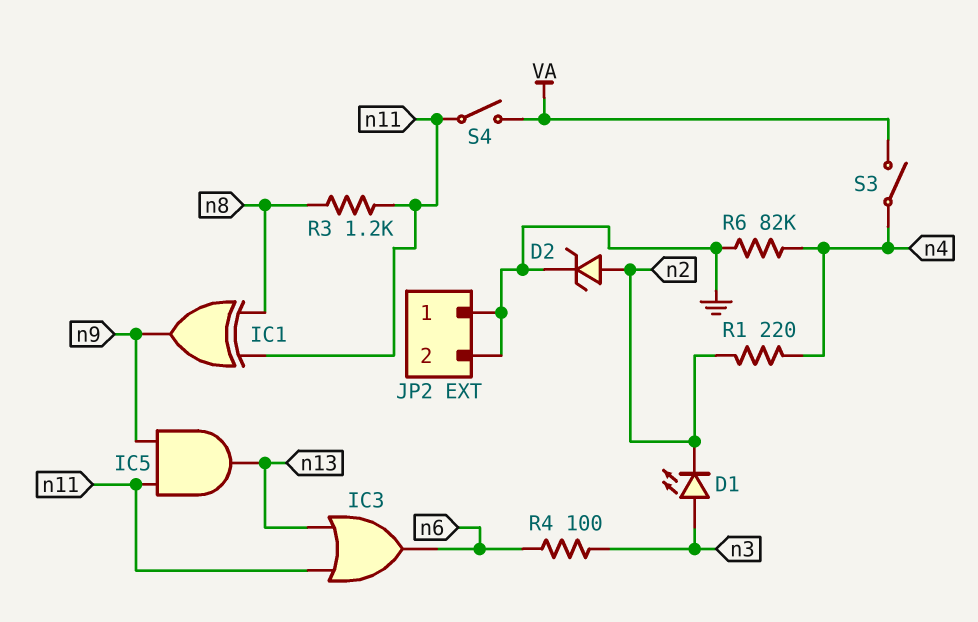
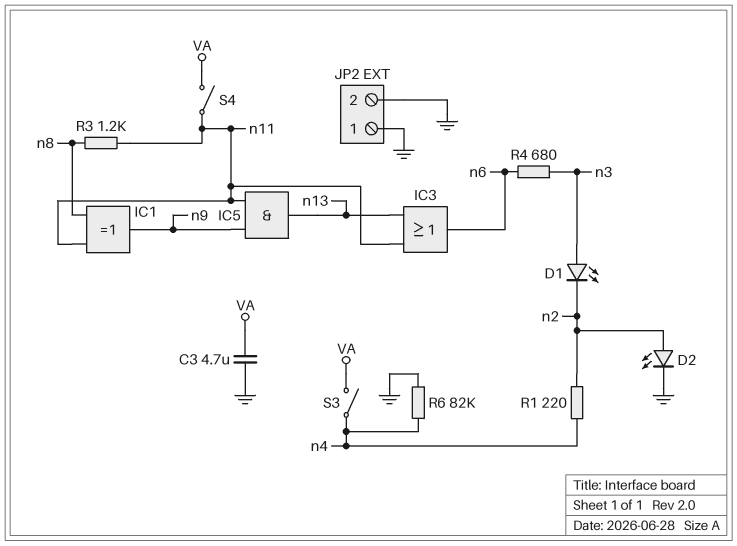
C3: none -> 4.7uF (GND, VA)
D2: zener (A n2, K GND) -> LED (A n2, K GND)
R4: 100 (n3, n6) -> 680 (n3, n6)

